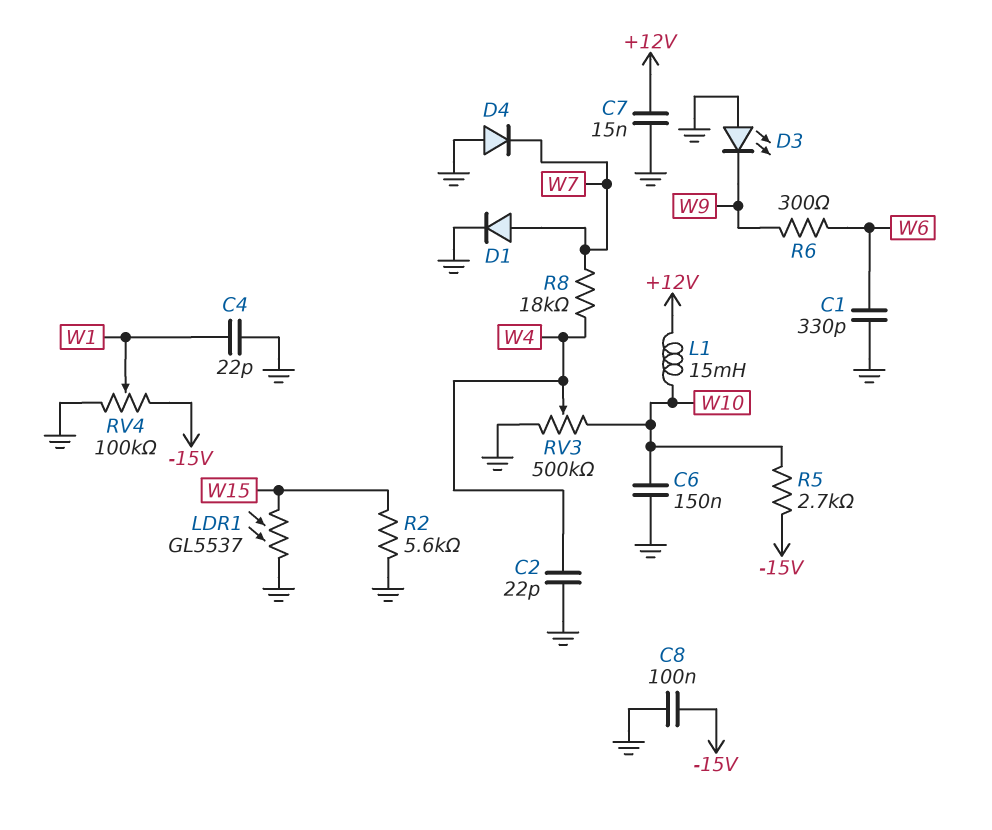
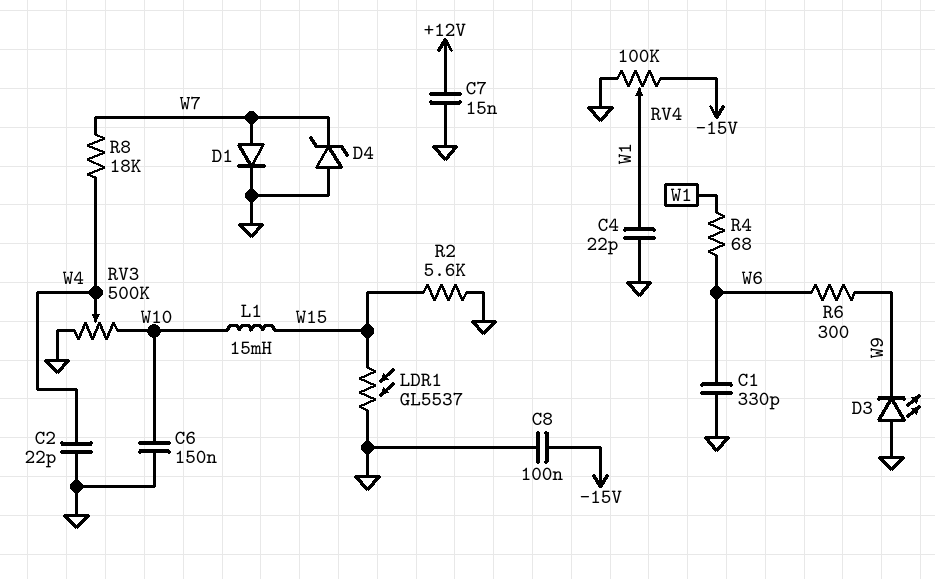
D4: diode (A GND, K W7) -> zener (A GND, K W7)
L1: 15mH (+12V, W10) -> 15mH (W10, W15)
R4: none -> 68 (W1, W6)
R5: 2.7k (-15V, W10) -> none

